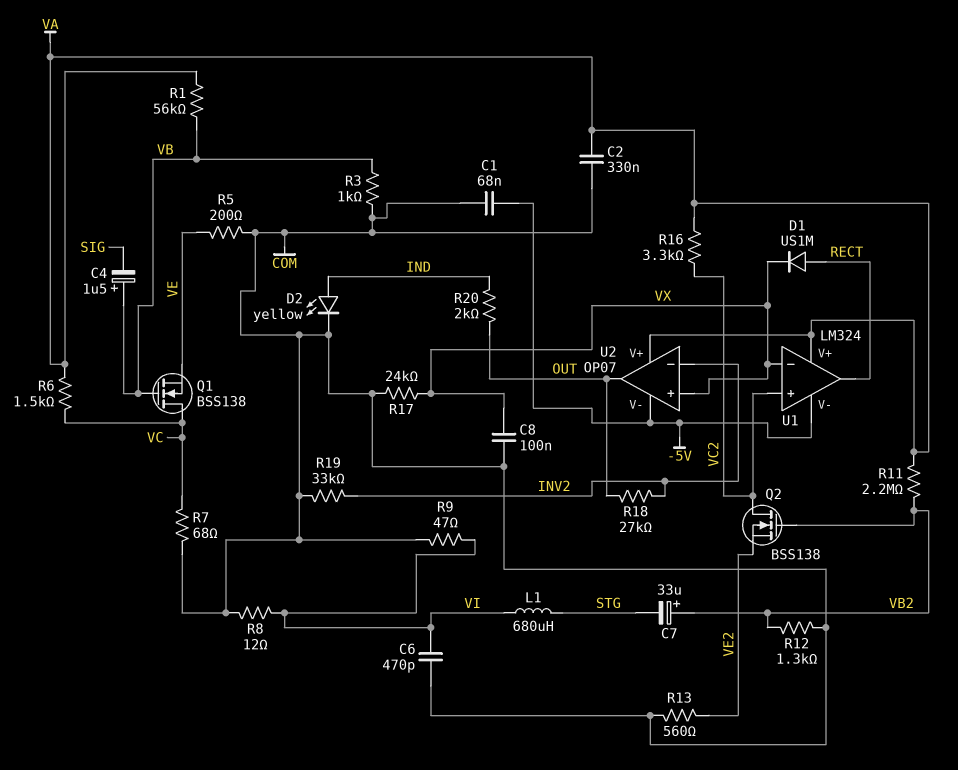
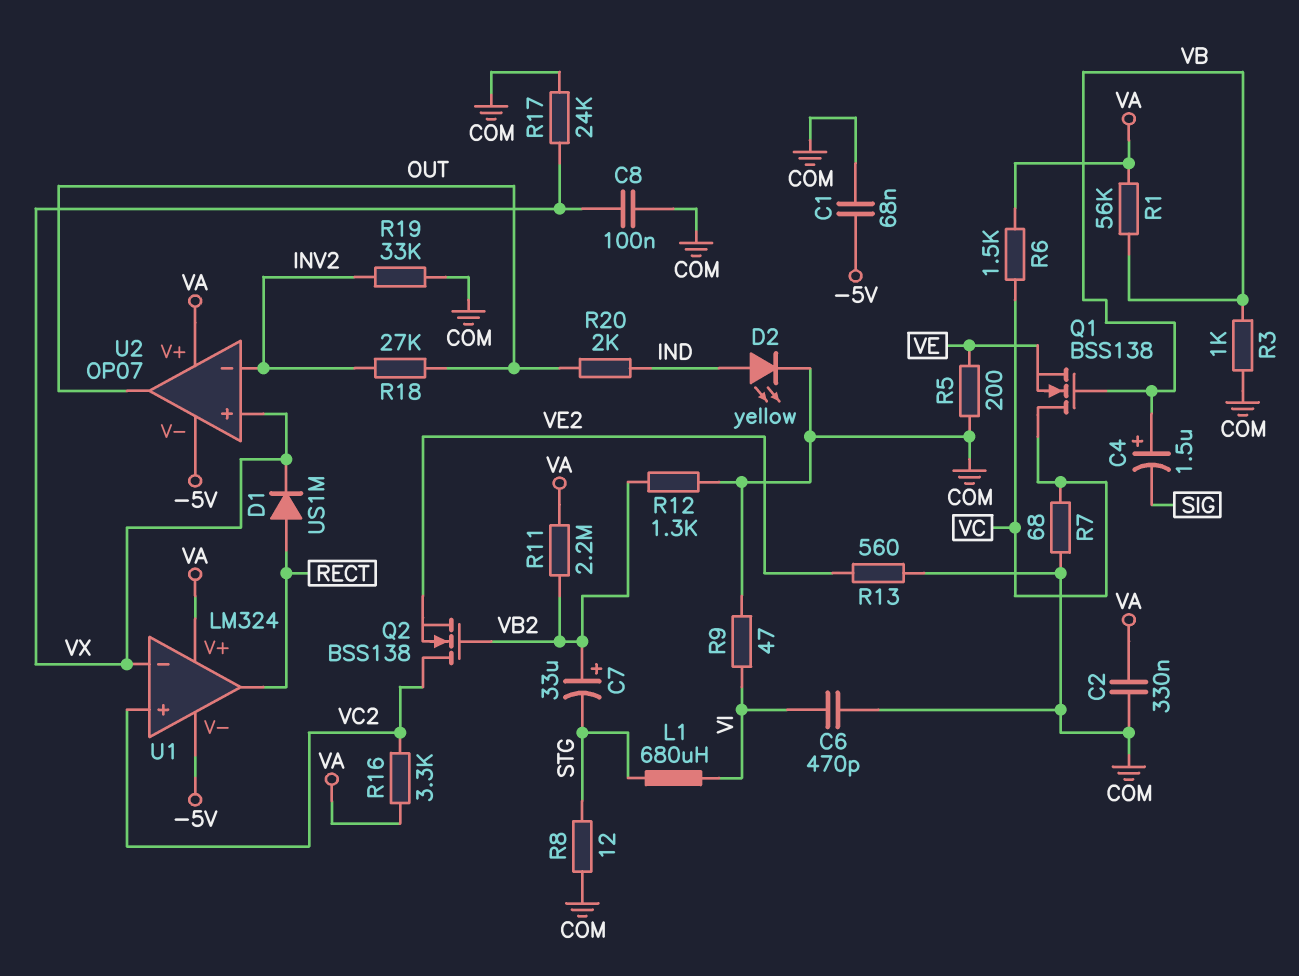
R8: 12 (COM, VI) -> 12 (COM, STG)

